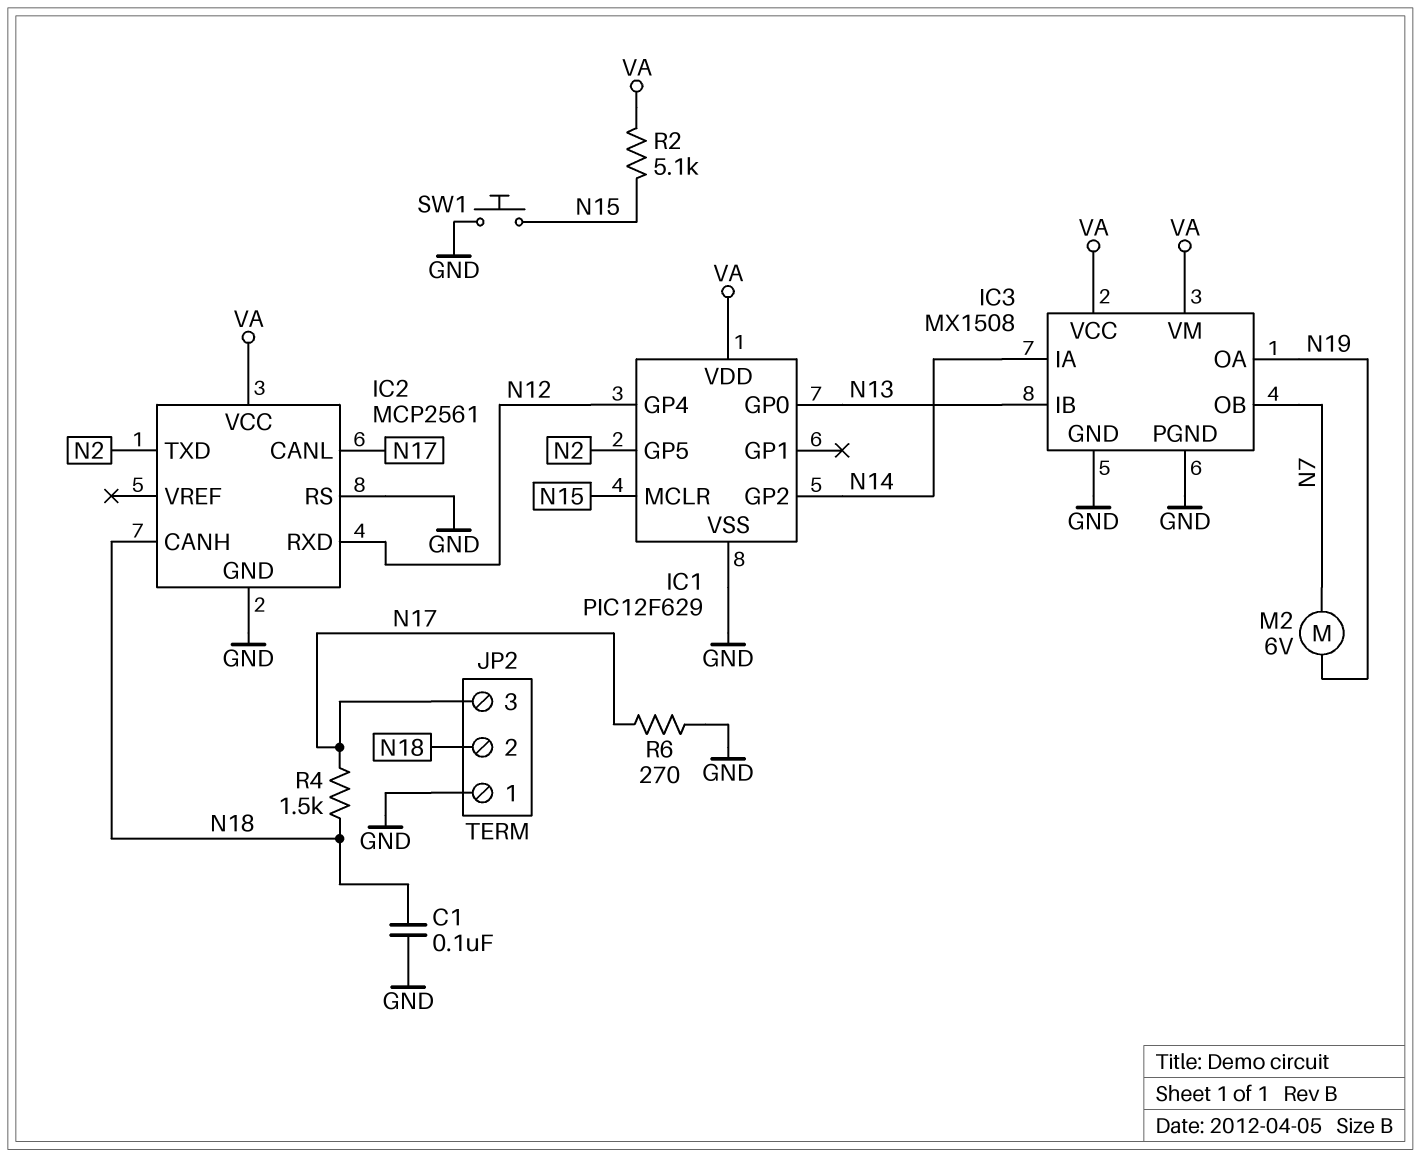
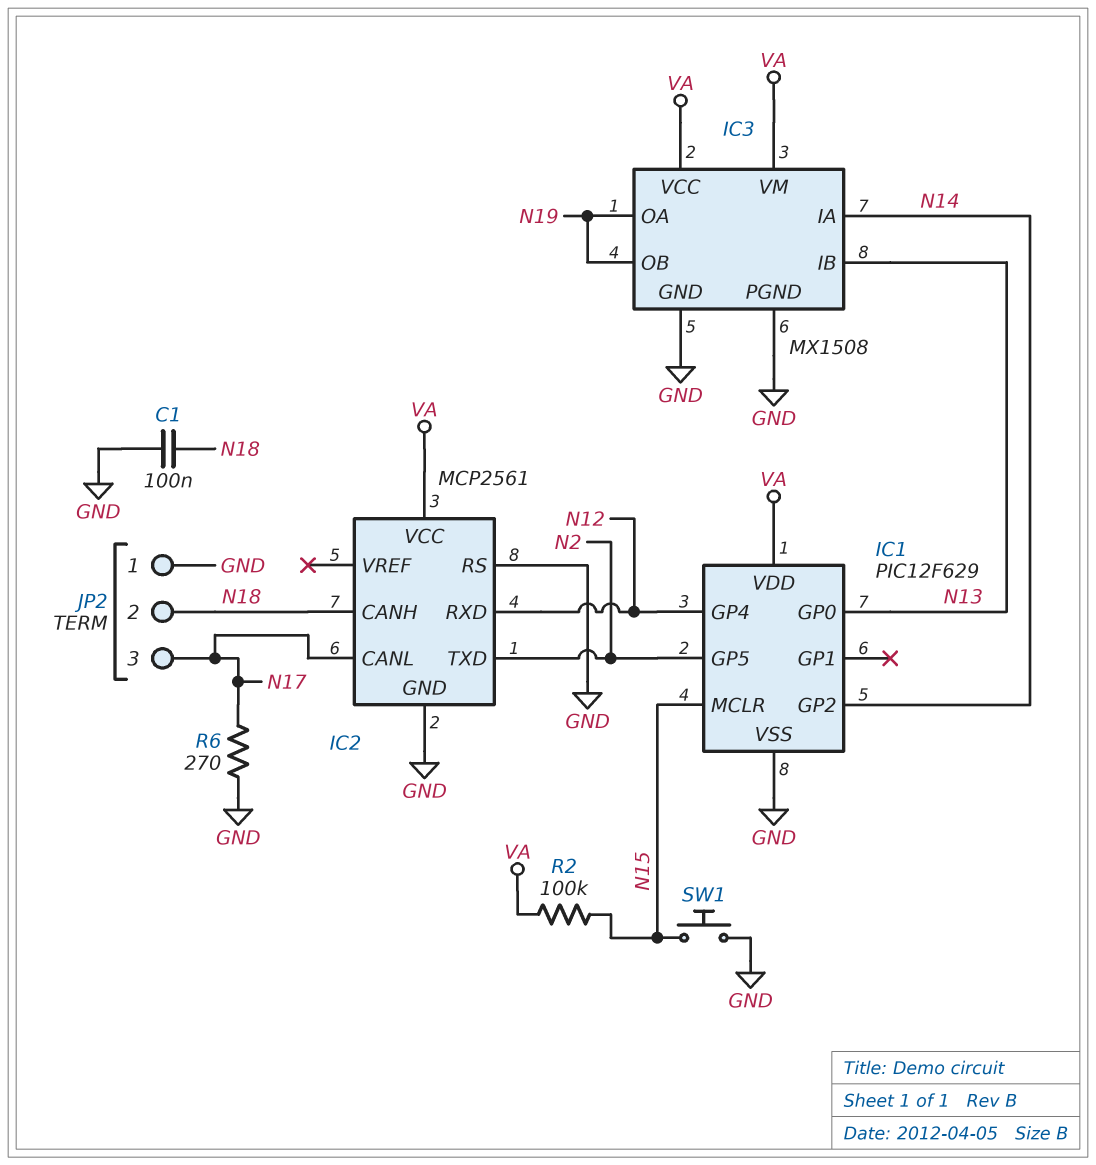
IC3 pin OB: N7 -> N19
M2: motor 6V (N7, N19) -> none
R2: 5.1k (N15, VA) -> 100k (N15, VA)
R4: 1.5k (N17, N18) -> none

